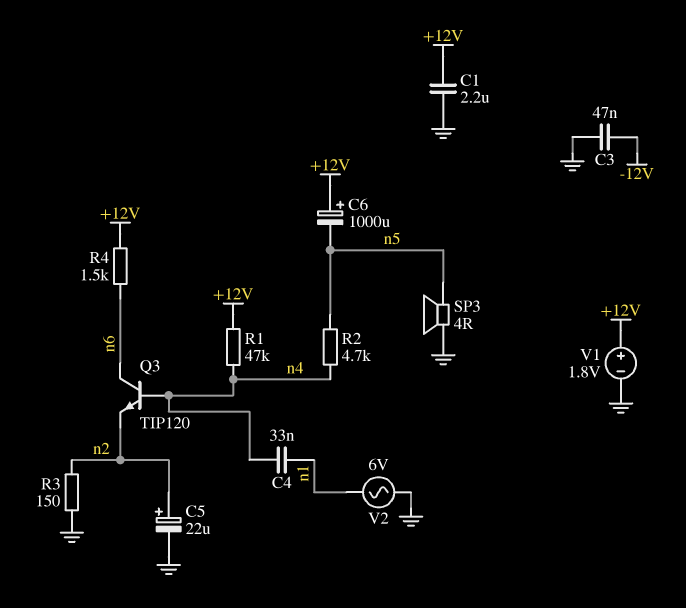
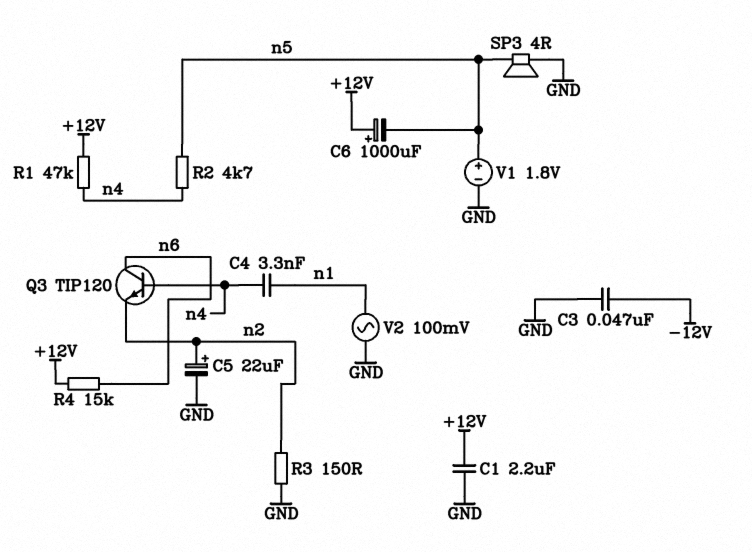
C4: 33nF (n1, n4) -> 3.3nF (n1, n4)
R4: 1.5k (+12V, n6) -> 15k (+12V, n6)
V1: 1.8V (plus +12V, minus GND) -> 1.8V (plus n5, minus GND)
V2: AC 6V (GND, n1) -> AC 100mV (GND, n1)

